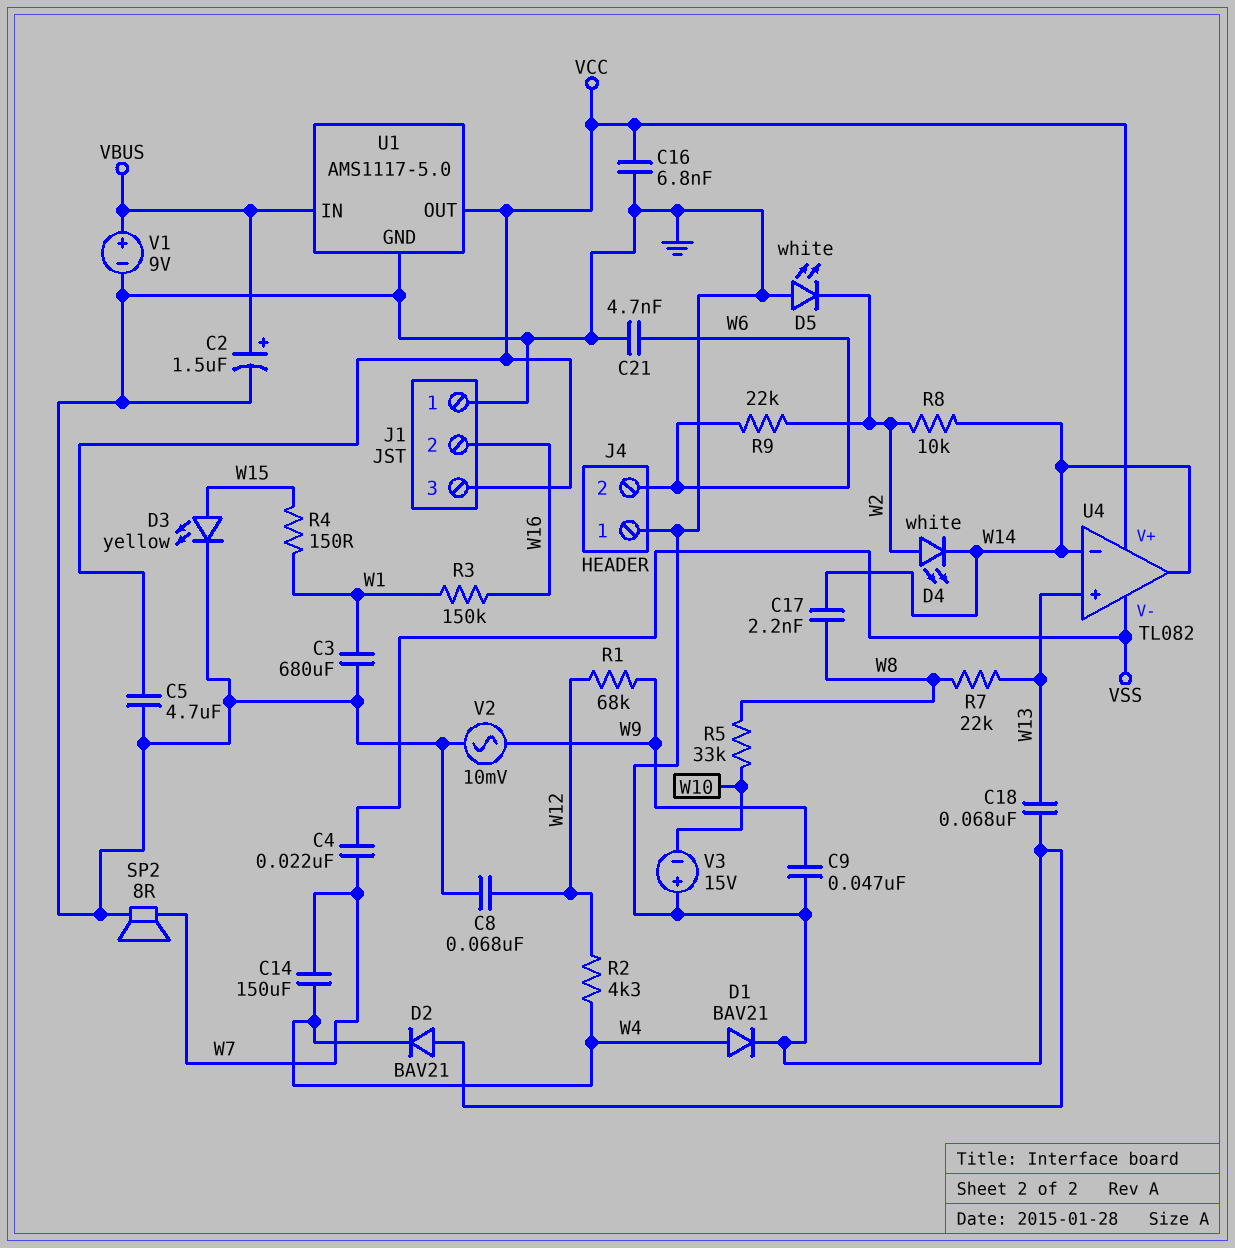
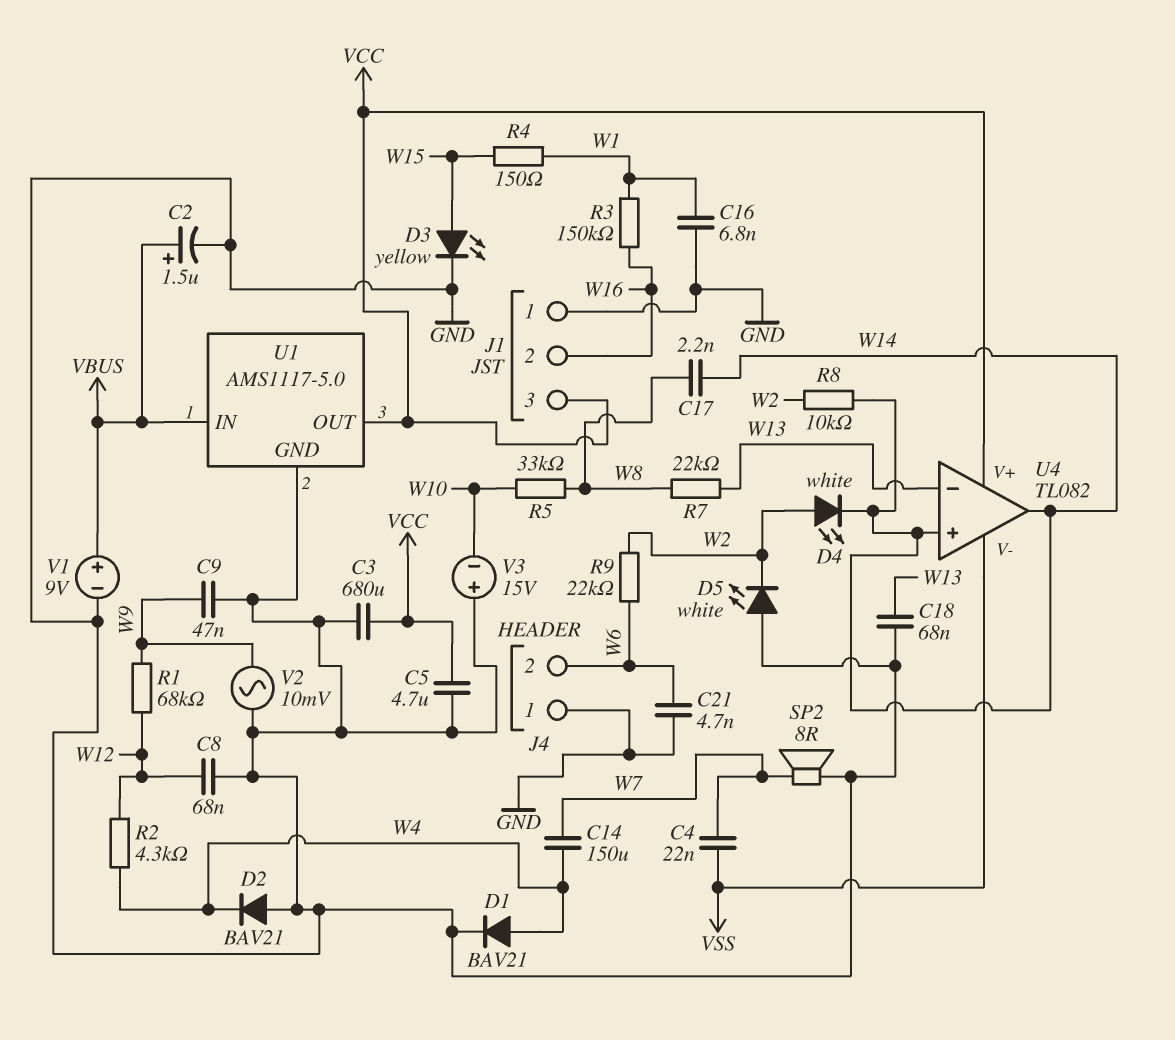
C3: 680uF (GND, W1) -> 680uF (GND, VCC)
C16: 6.8nF (GND, VCC) -> 6.8nF (GND, W1)
U4 pin in+: W13 -> W14
U4 pin in-: W14 -> W13

